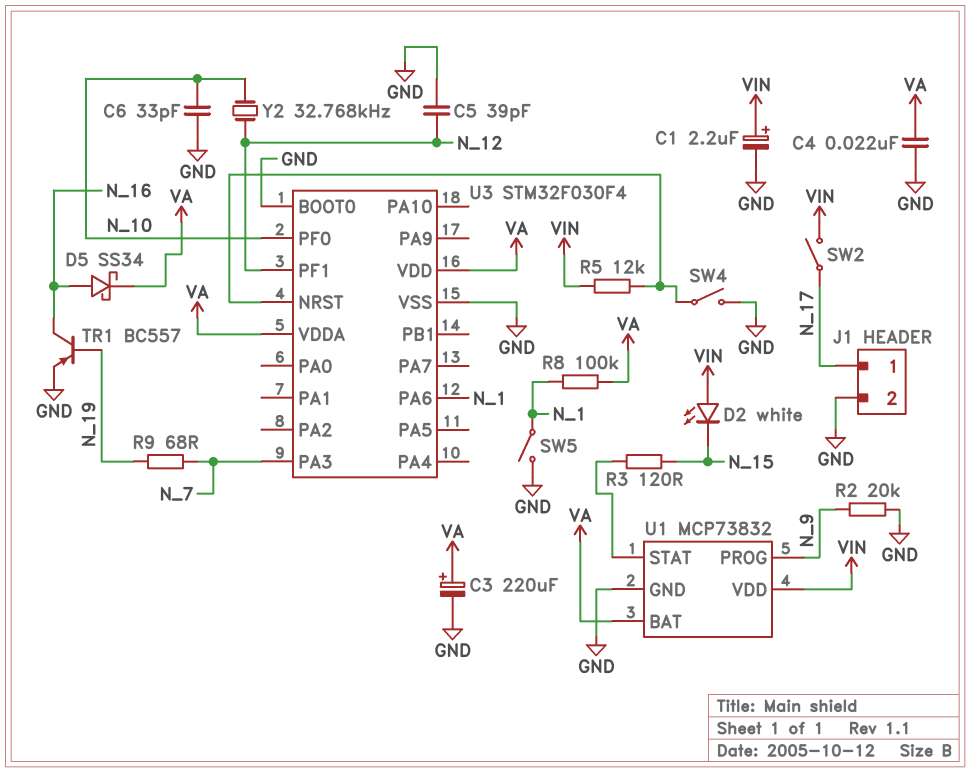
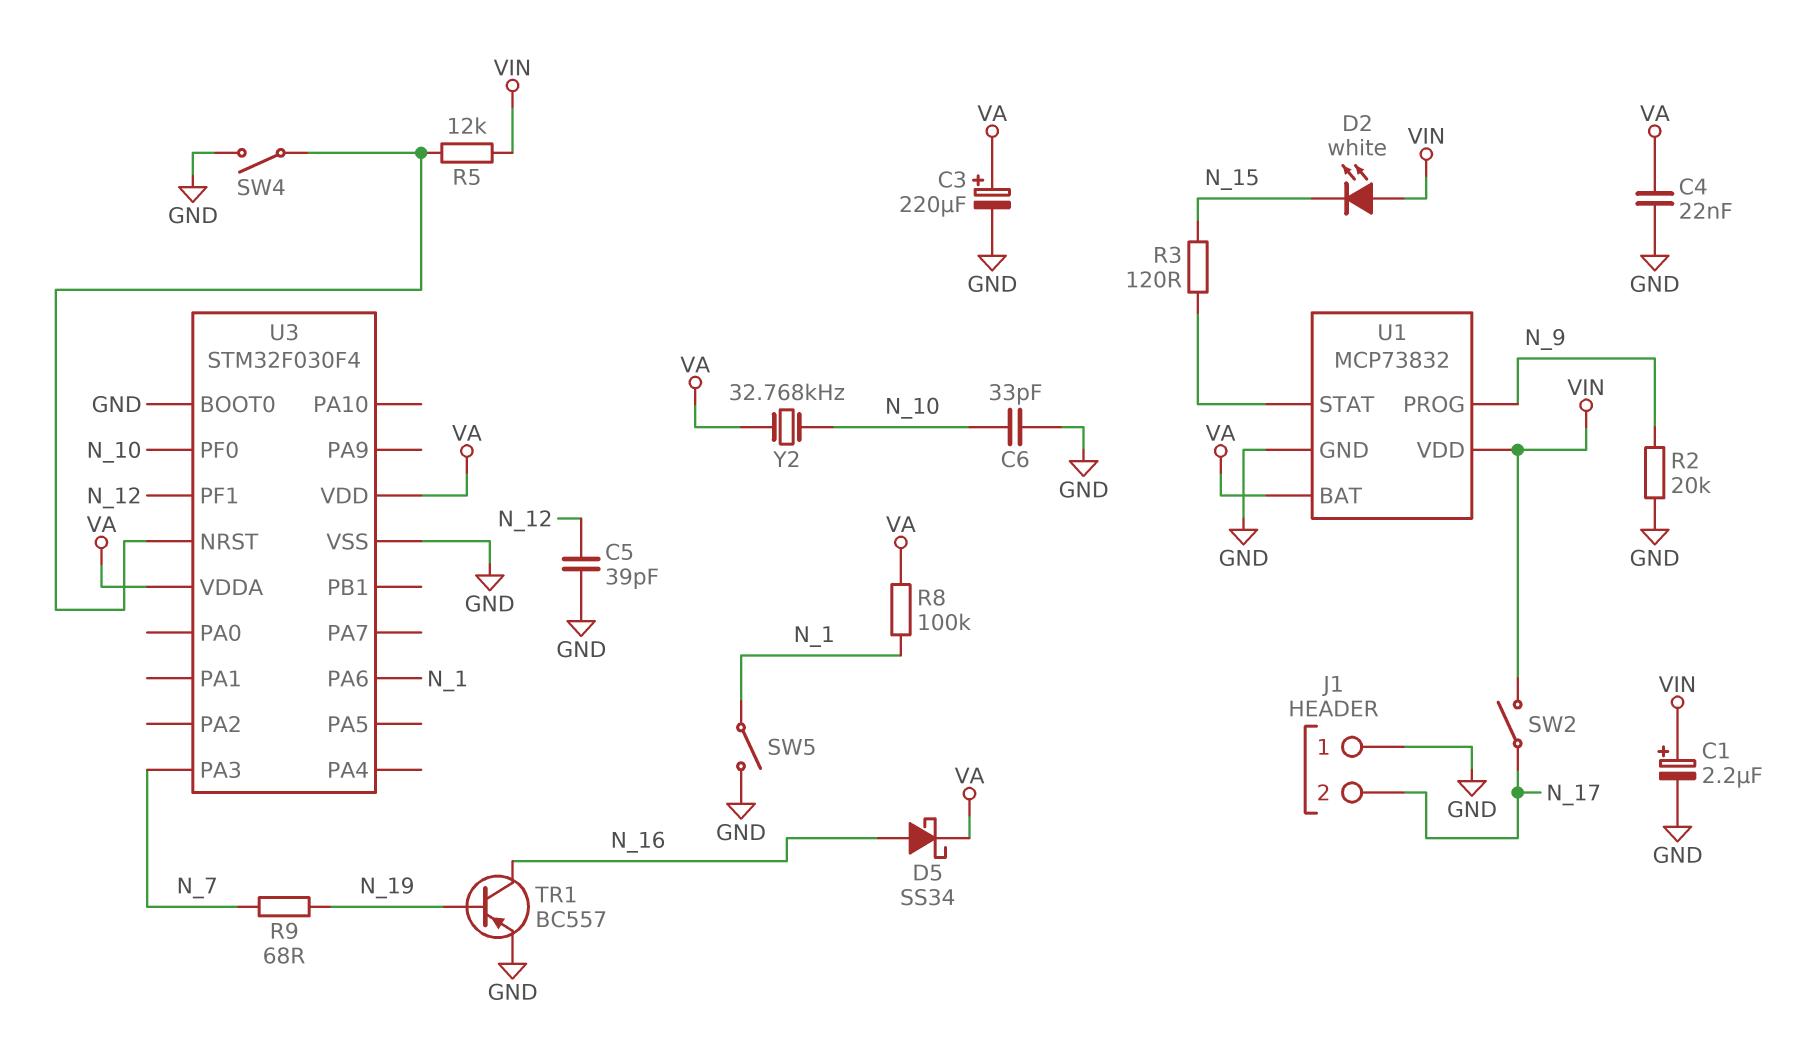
J1 pin 1: N_17 -> GND
J1 pin 2: GND -> N_17
Y2: 32.768kHz (N_10, N_12) -> 32.768kHz (N_10, VA)

